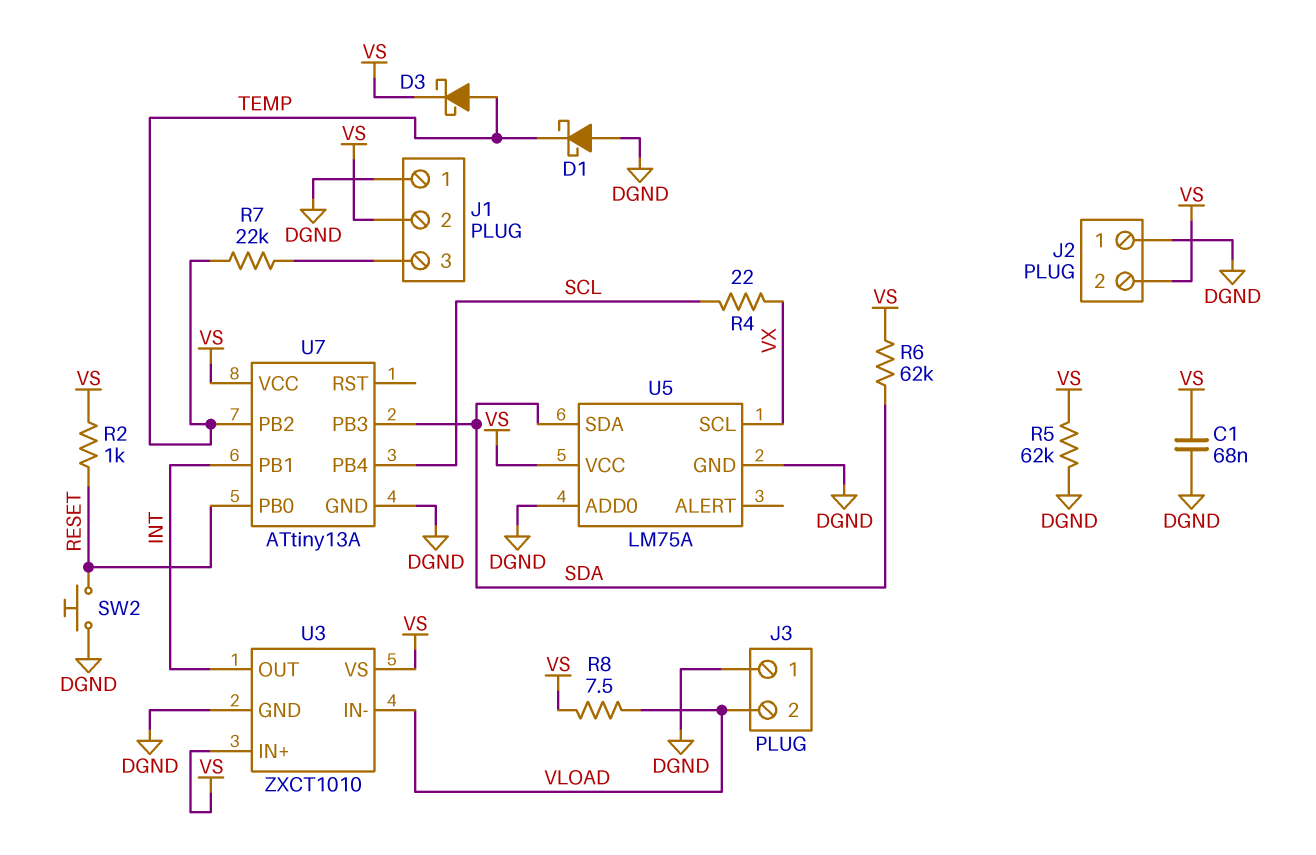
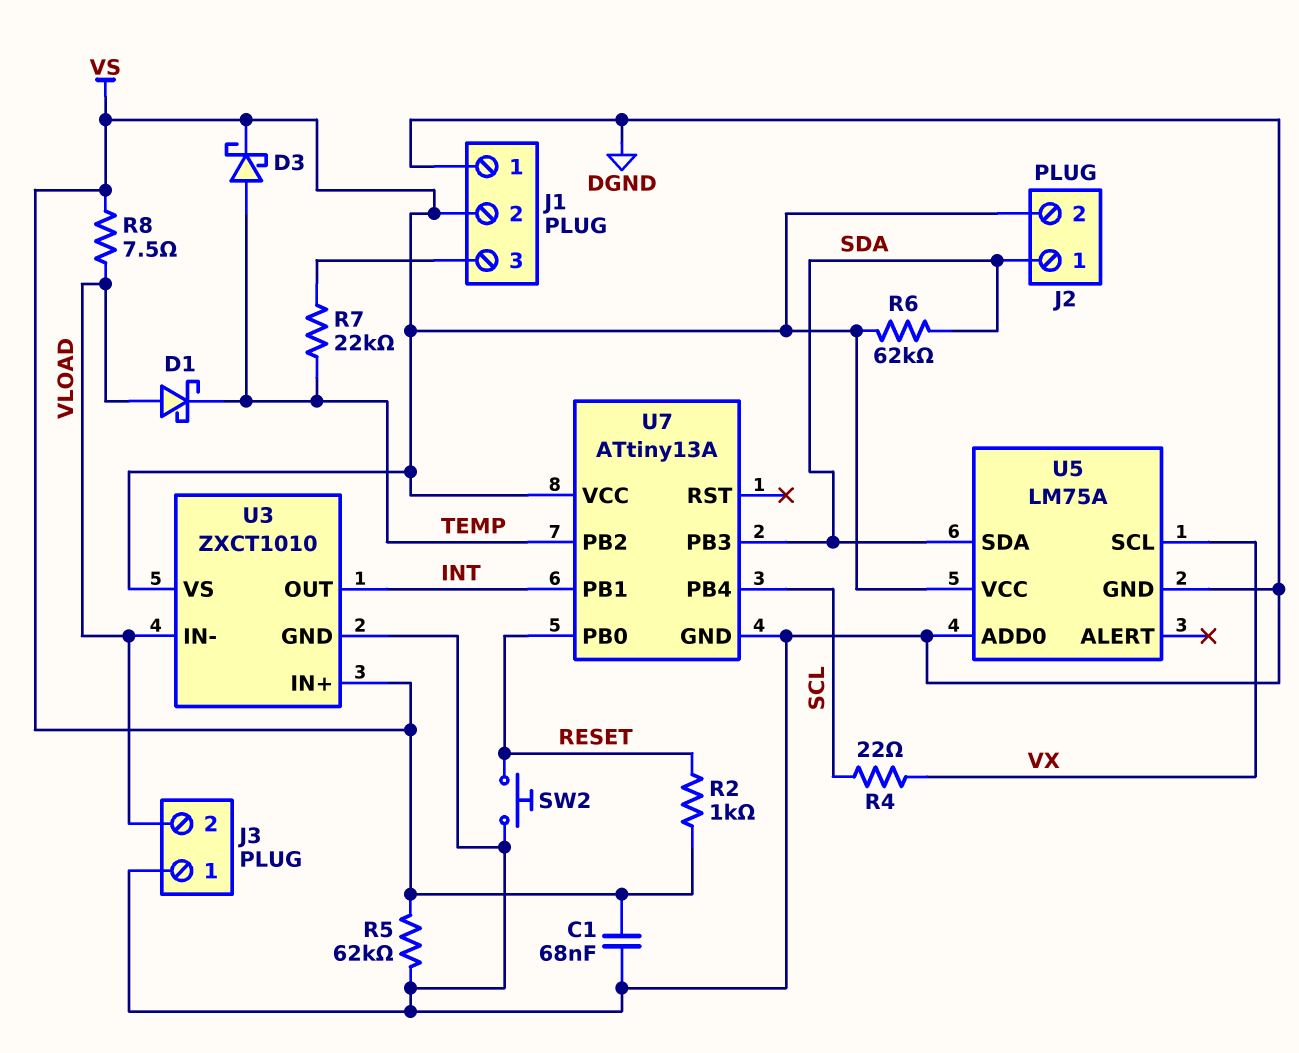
D1: schottky (A DGND, K TEMP) -> schottky (A VLOAD, K TEMP)
J2 pin 1: DGND -> SDA

